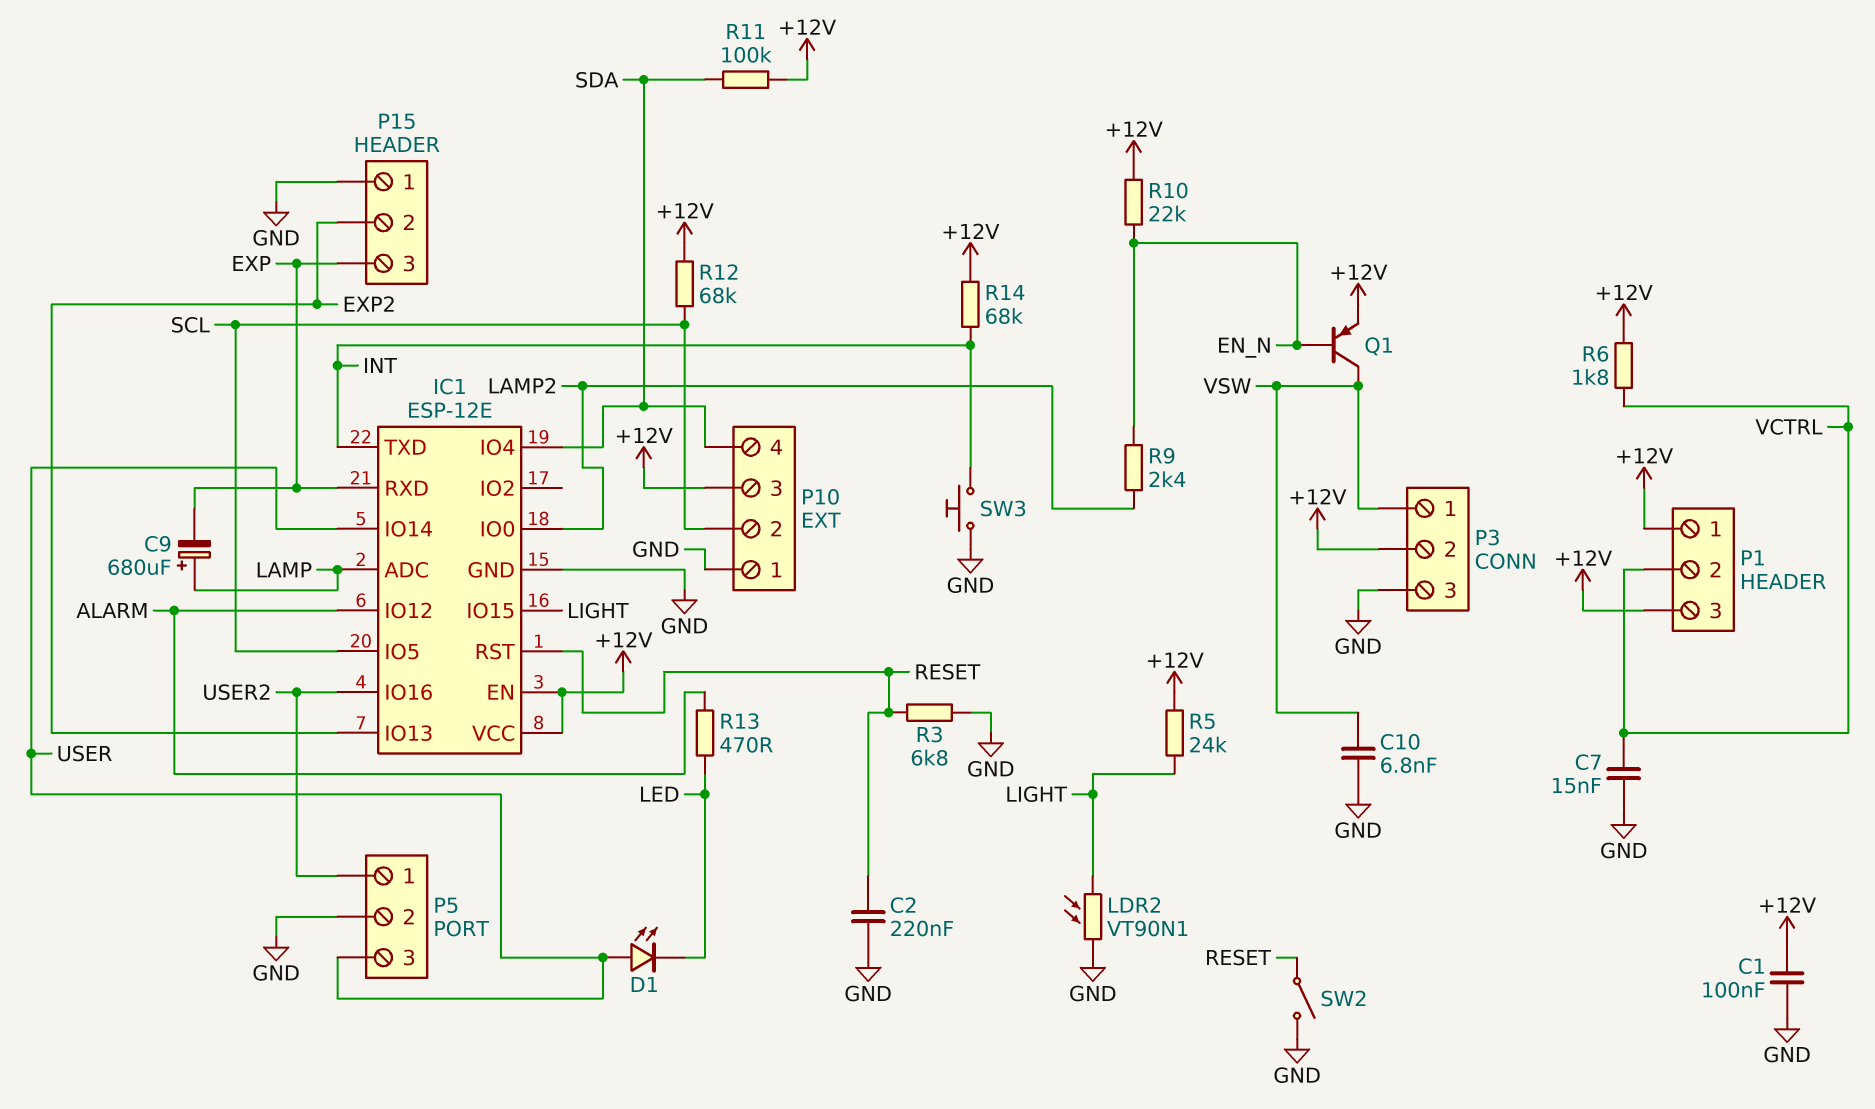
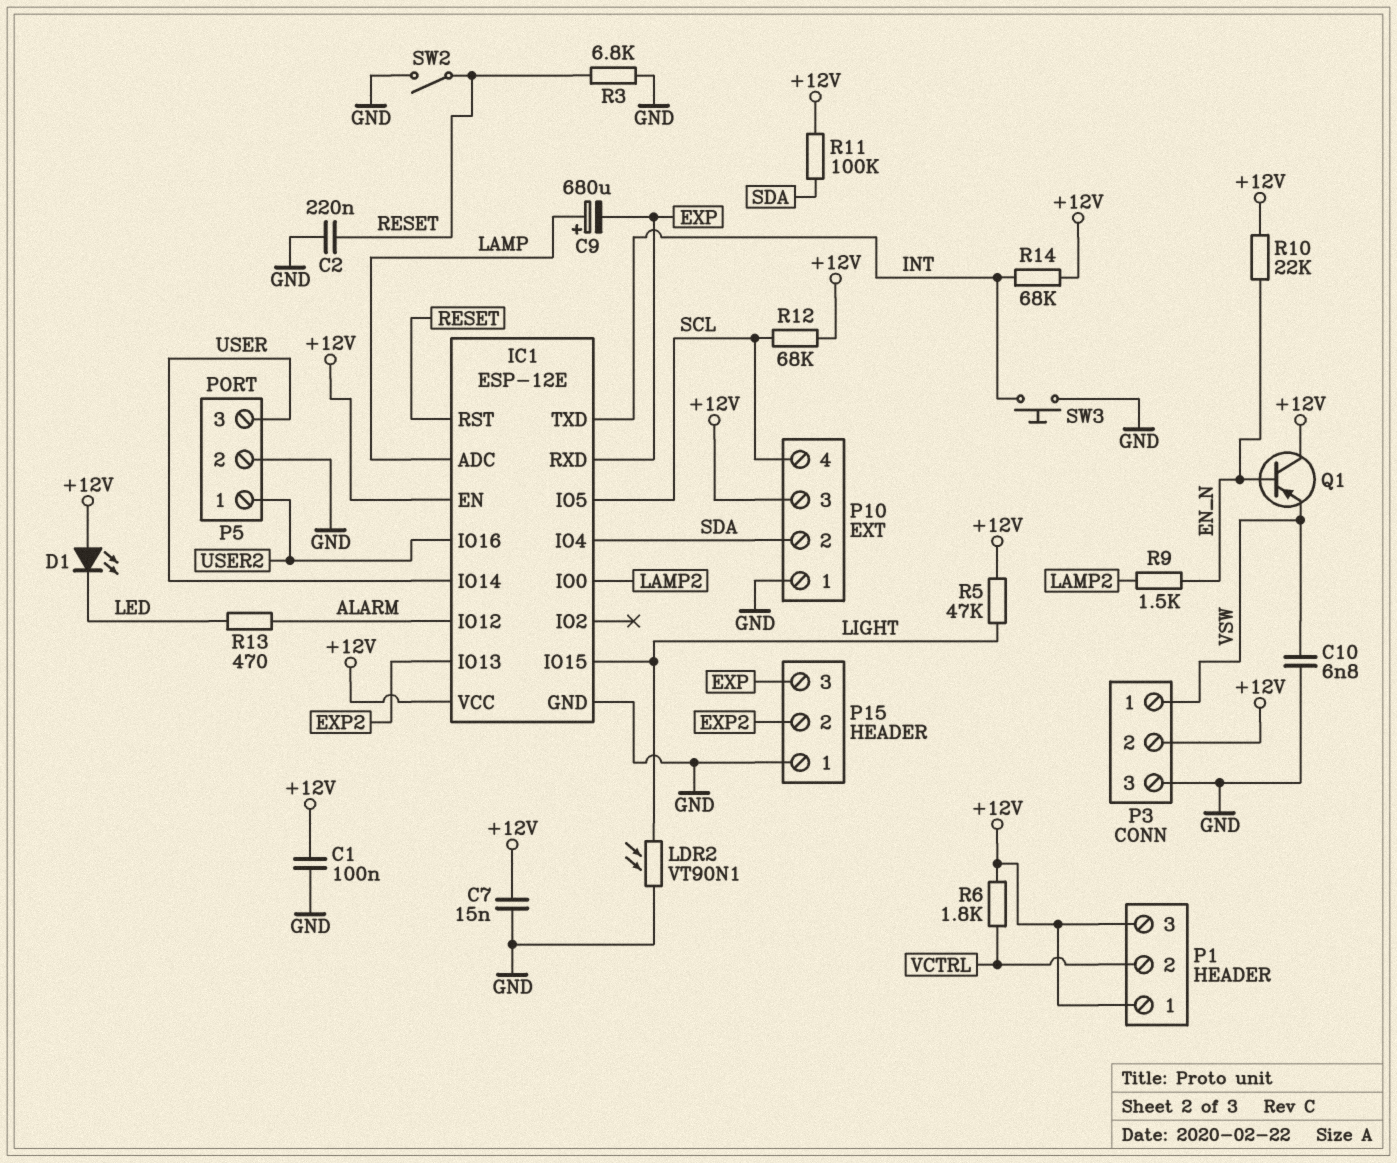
C7: 15nF (GND, VCTRL) -> 15nF (+12V, GND)
D1: LED (A USER, K LED) -> LED (A +12V, K LED)
P10 pin 2: SCL -> SDA
P10 pin 4: SDA -> SCL
Q1: PNP (B EN_N, C VSW, E +12V) -> PNP (B EN_N, C +12V, E VSW)
R5: 24k (+12V, LIGHT) -> 47k (+12V, LIGHT)
R9: 2.4k (EN_N, LAMP2) -> 1.5k (EN_N, LAMP2)

